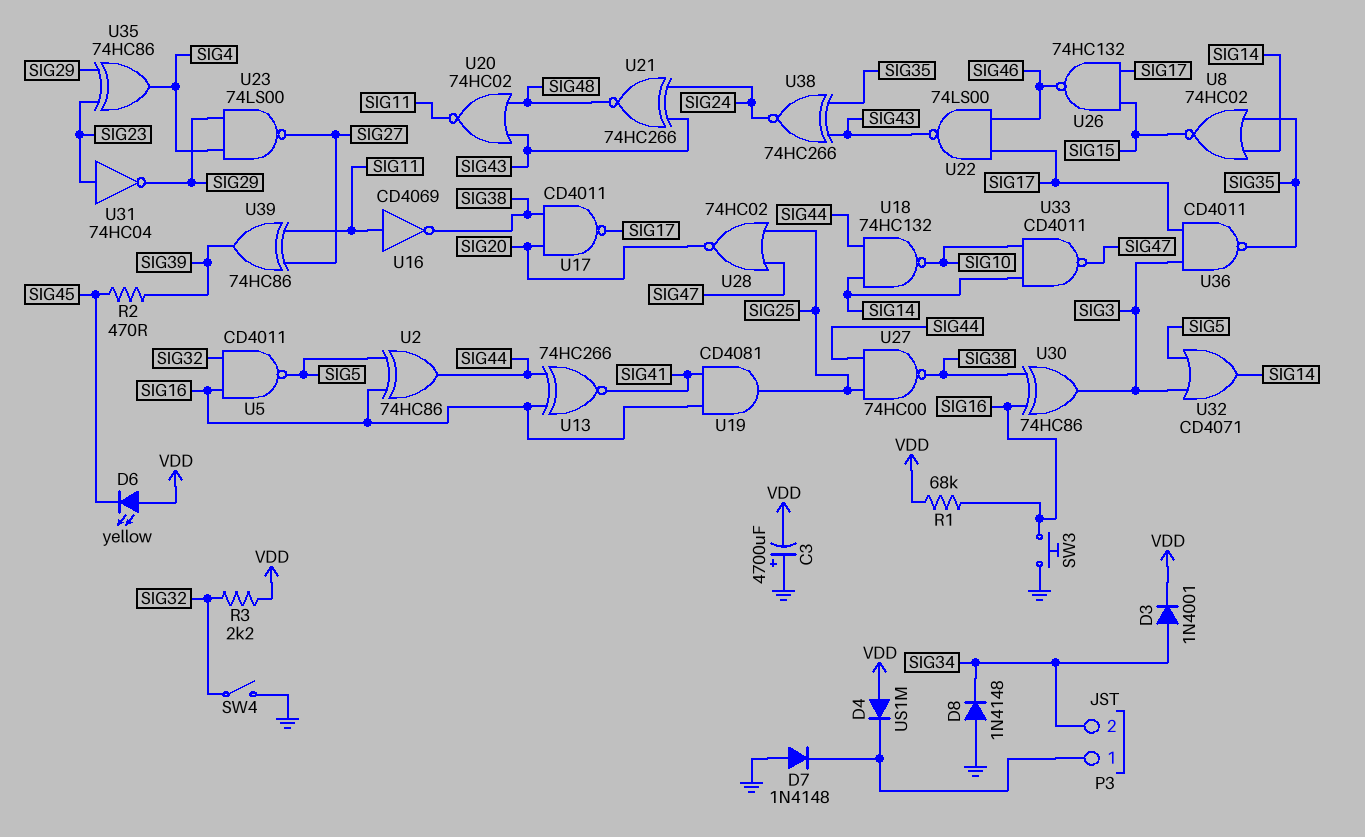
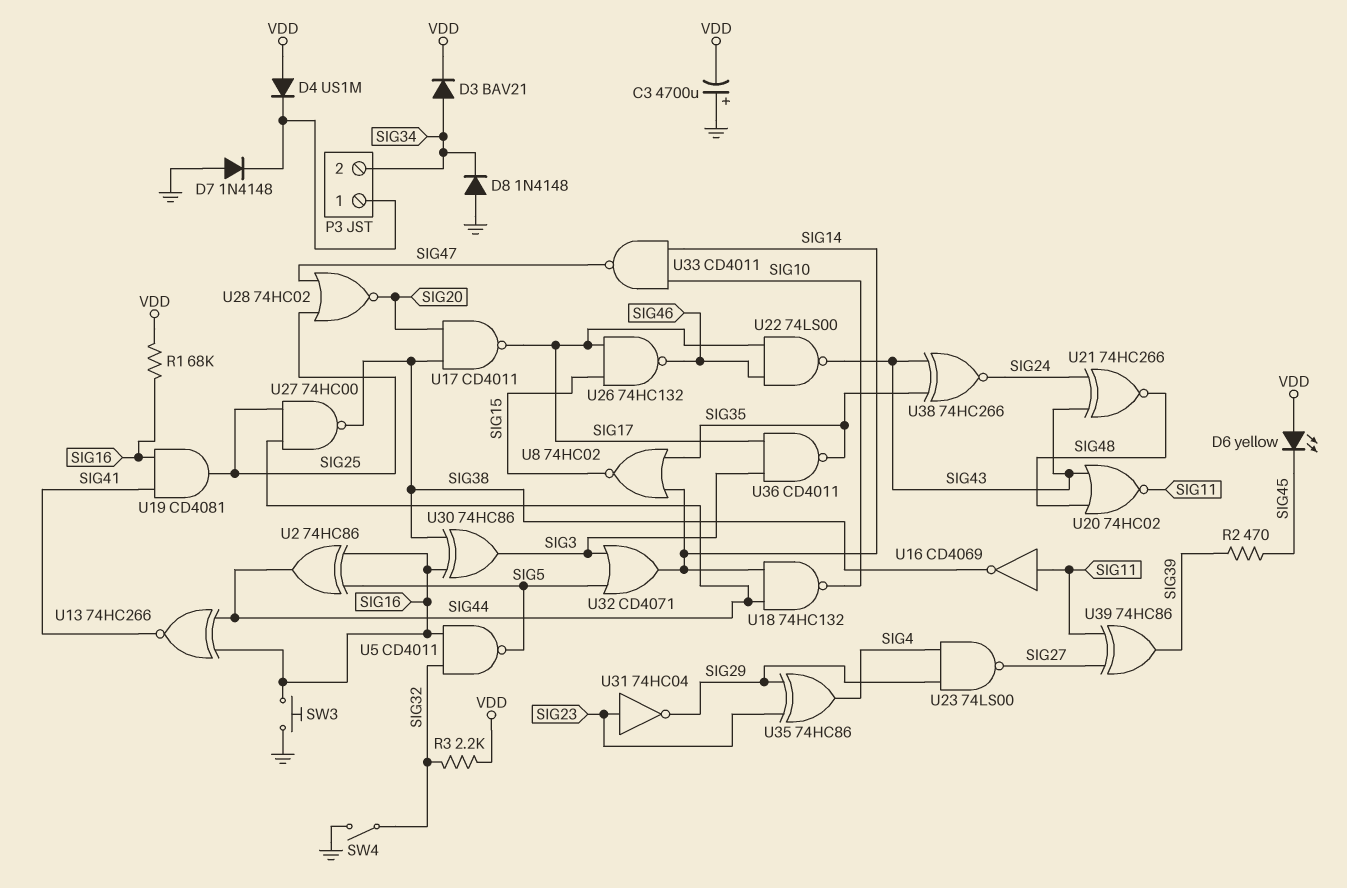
D3: diode 1N4001 (A SIG34, K VDD) -> diode BAV21 (A SIG34, K VDD)

